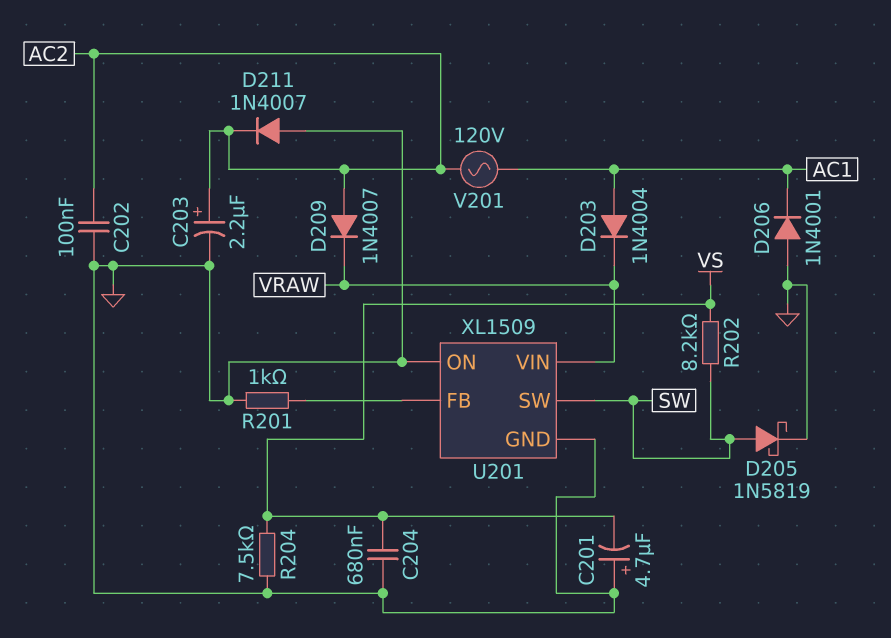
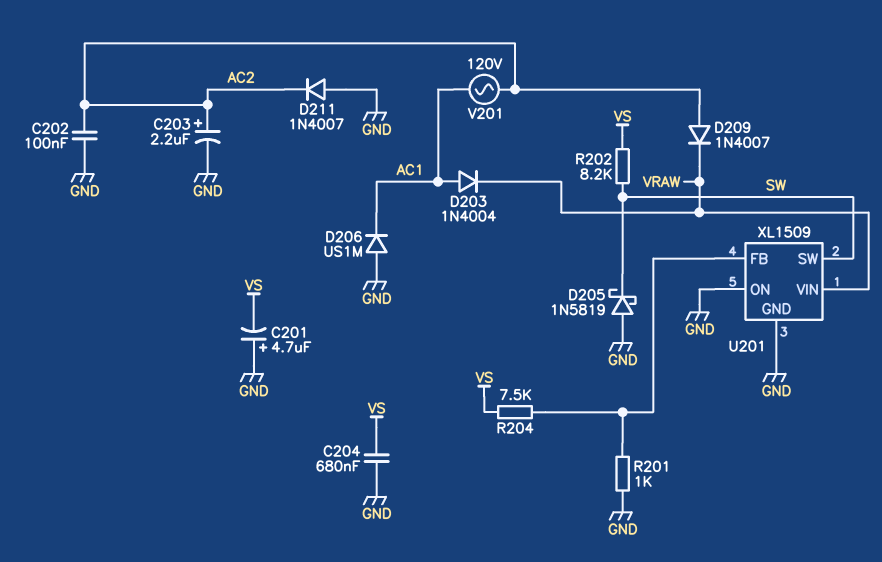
D205: schottky 1N5819 (A SW, K GND) -> schottky 1N5819 (A GND, K SW)
D206: diode 1N4001 (A GND, K AC1) -> diode US1M (A GND, K AC1)
R204: 7.5k (GND, VS) -> 7.5k (U201/FB, VS)

